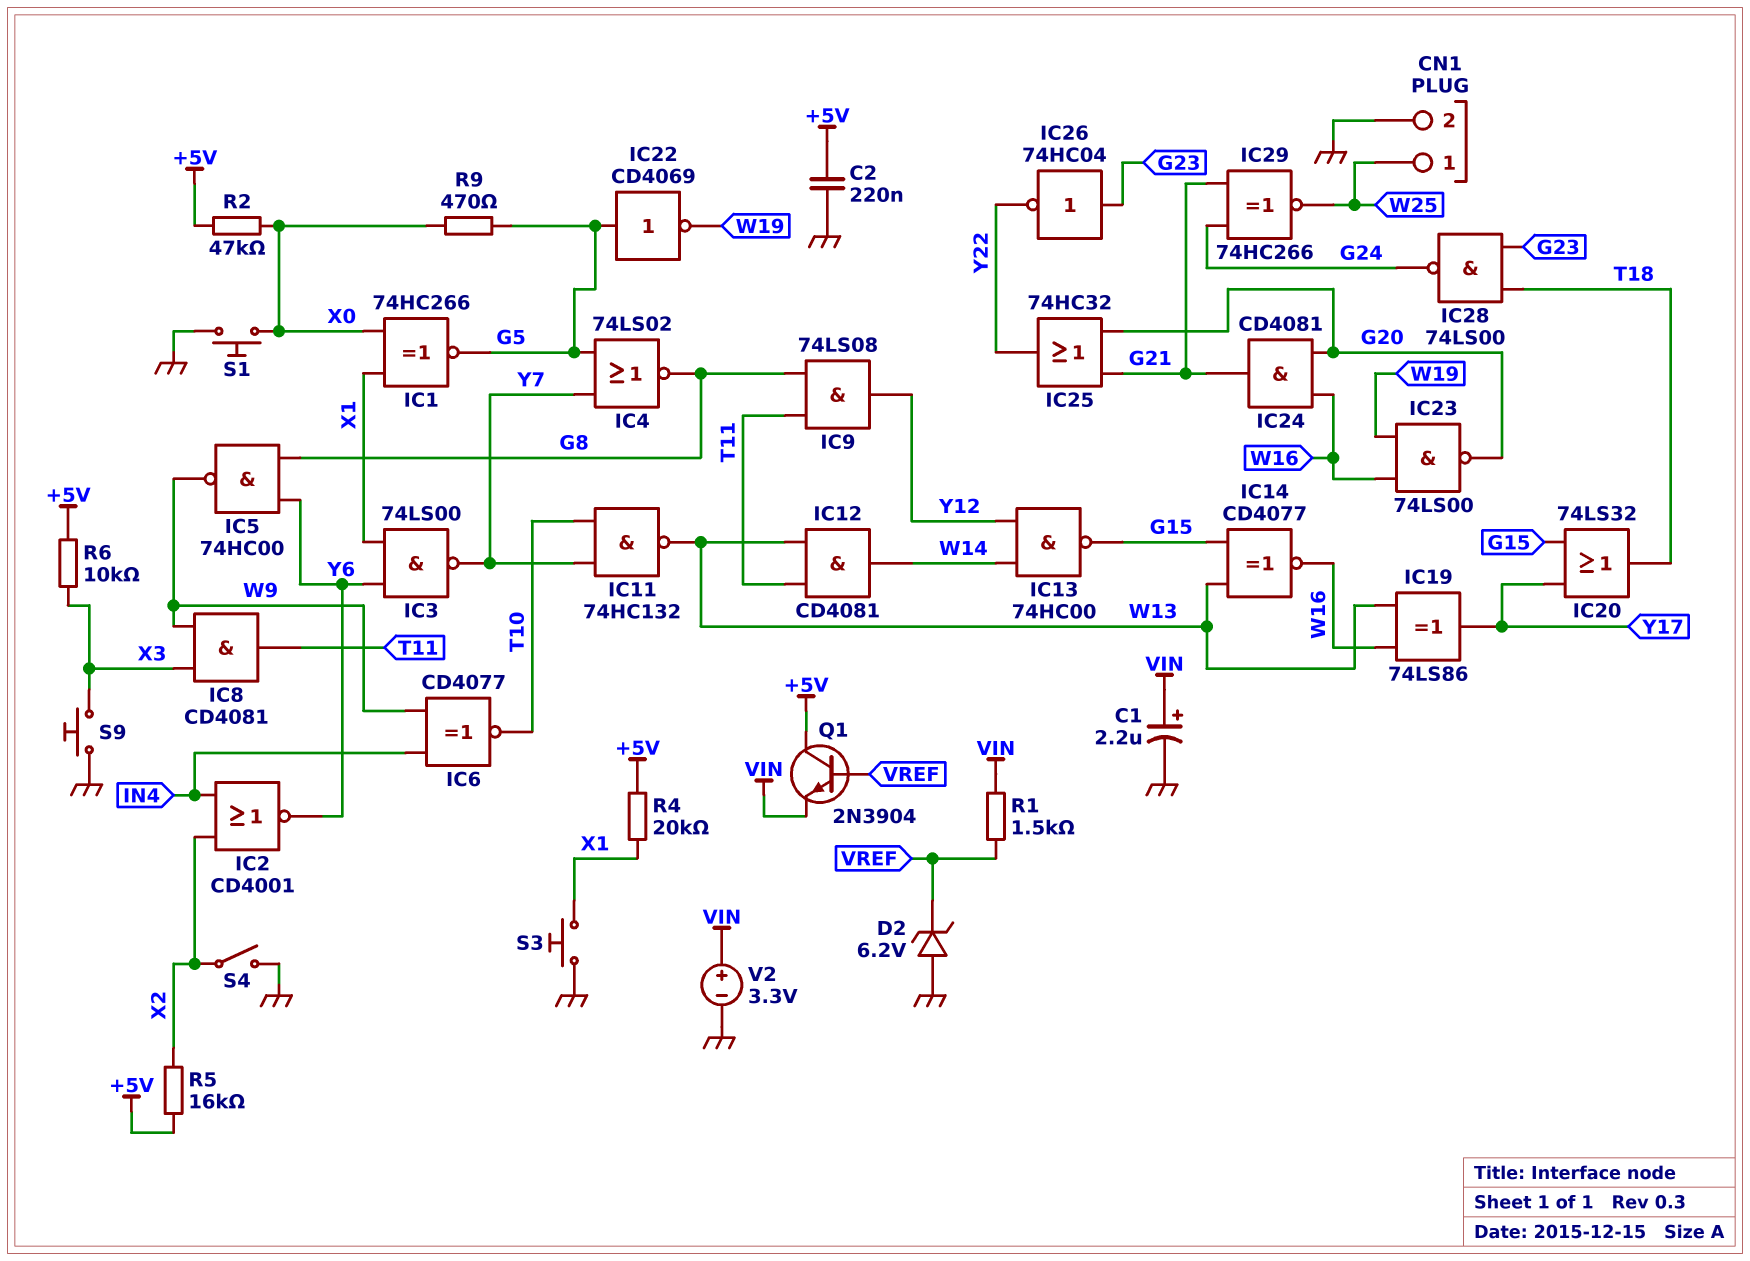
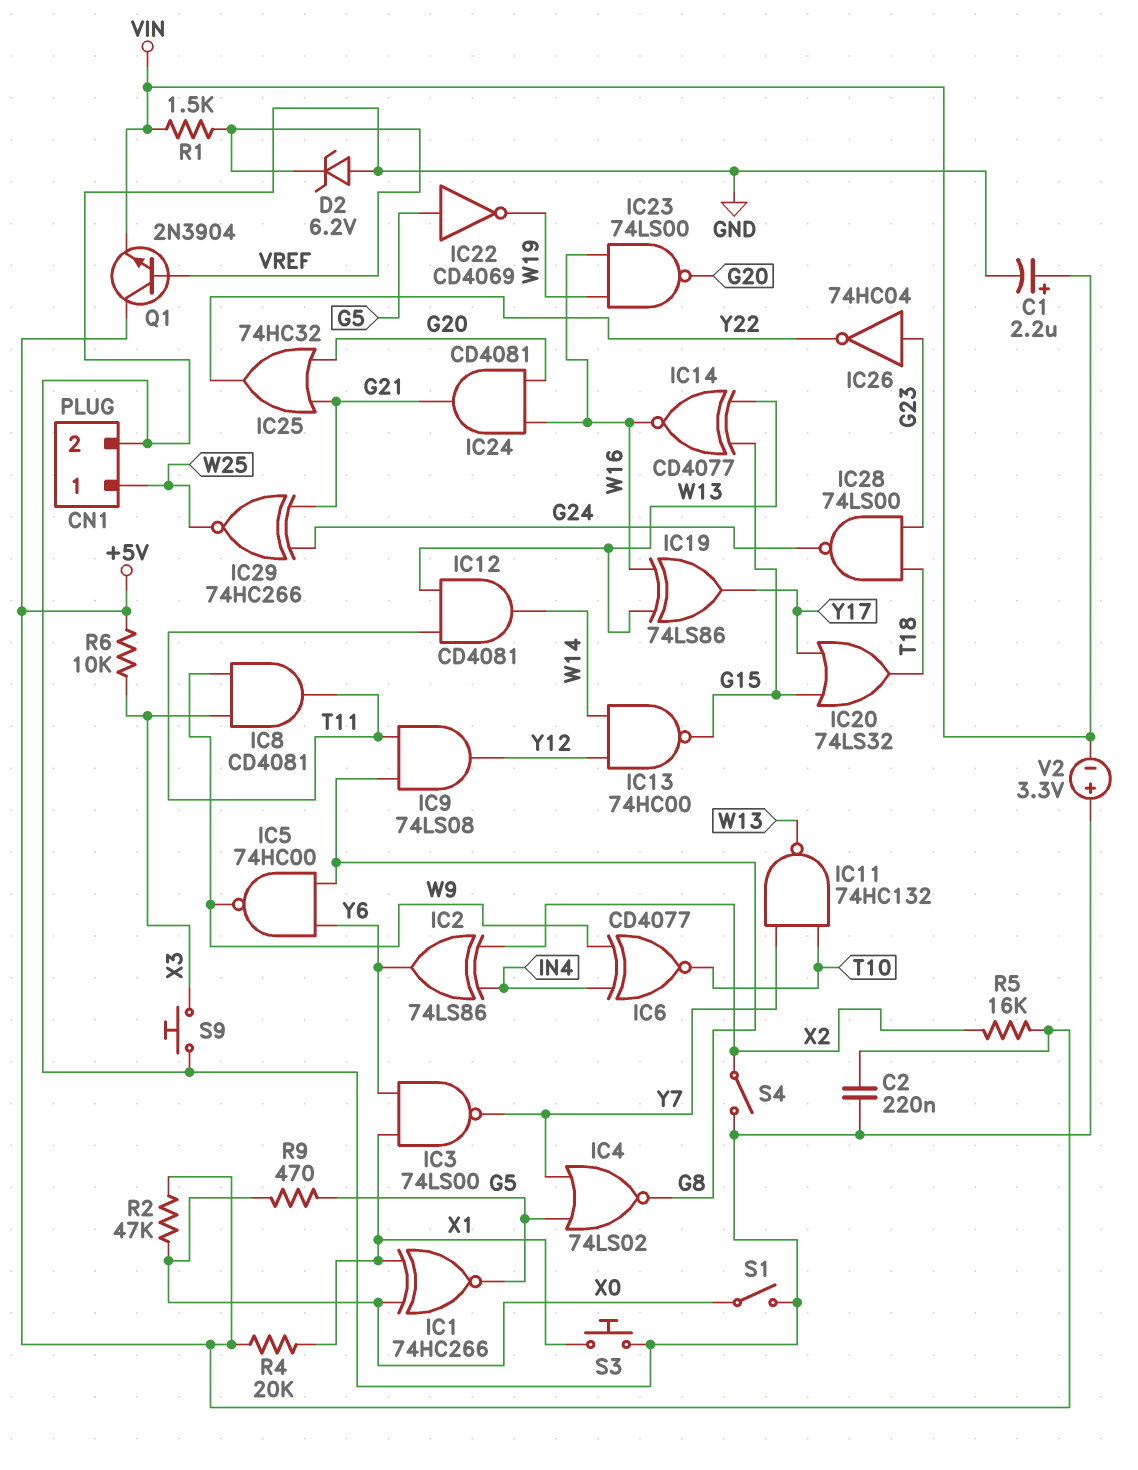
IC2: NOR CD4001 (in IN4, in X2, out Y6) -> XOR 74LS86 (in IN4, in X2, out Y6)
S1: button (GND, X0) -> switch (GND, X0)
V2: 3.3V (plus VIN, minus GND) -> 3.3V (plus GND, minus VIN)

